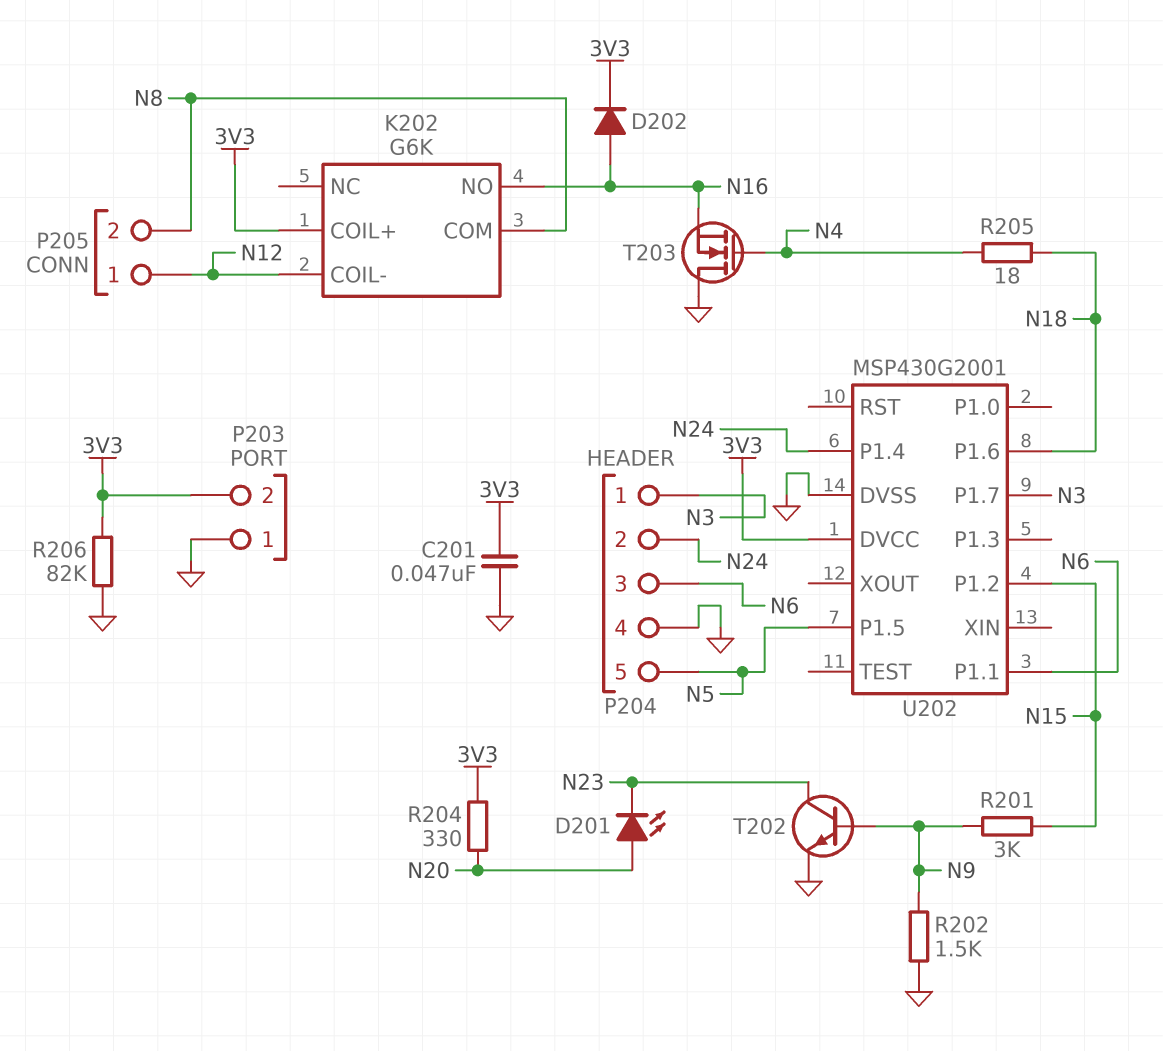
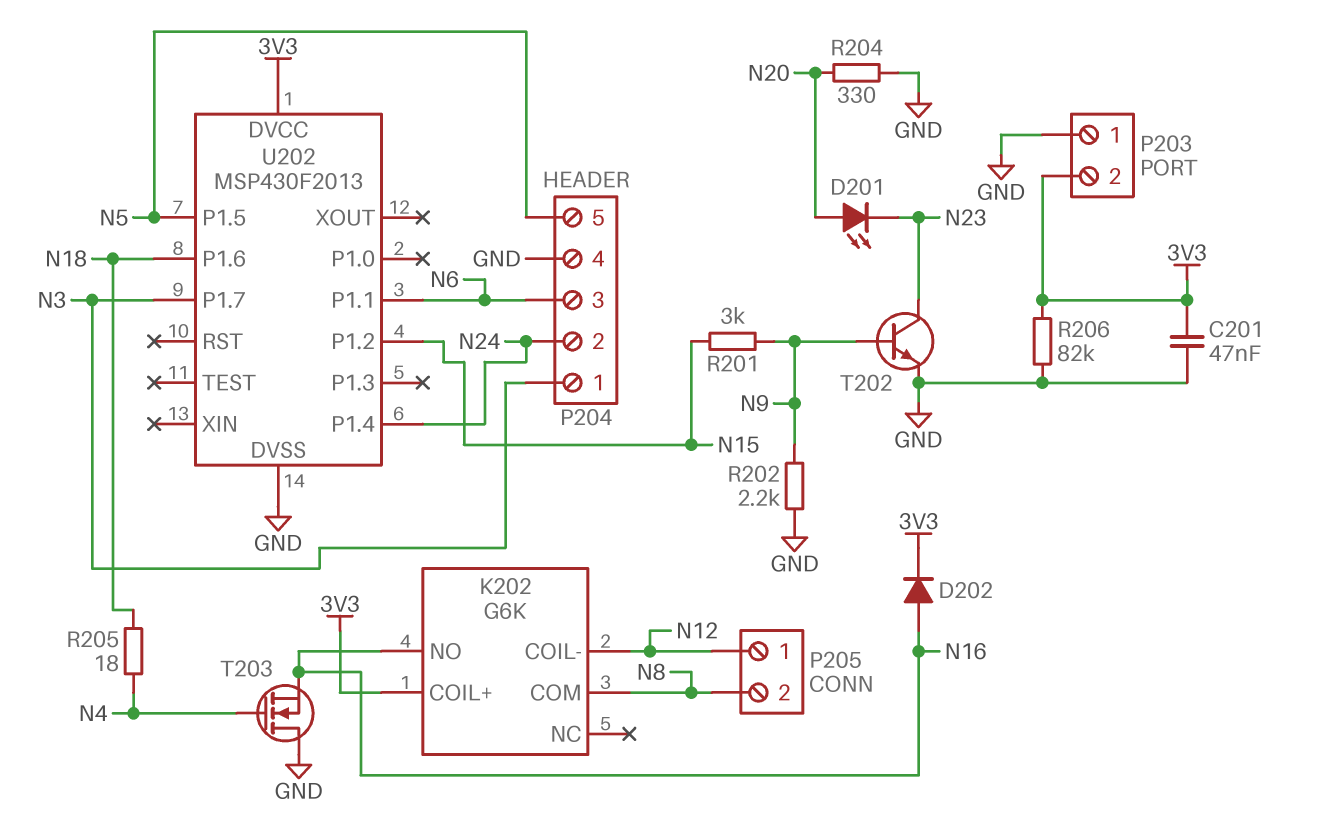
R202: 1.5k (GND, N9) -> 2.2k (GND, N9)
R204: 330 (3V3, N20) -> 330 (GND, N20)
U202: MSP430G2001 -> MSP430F2013

